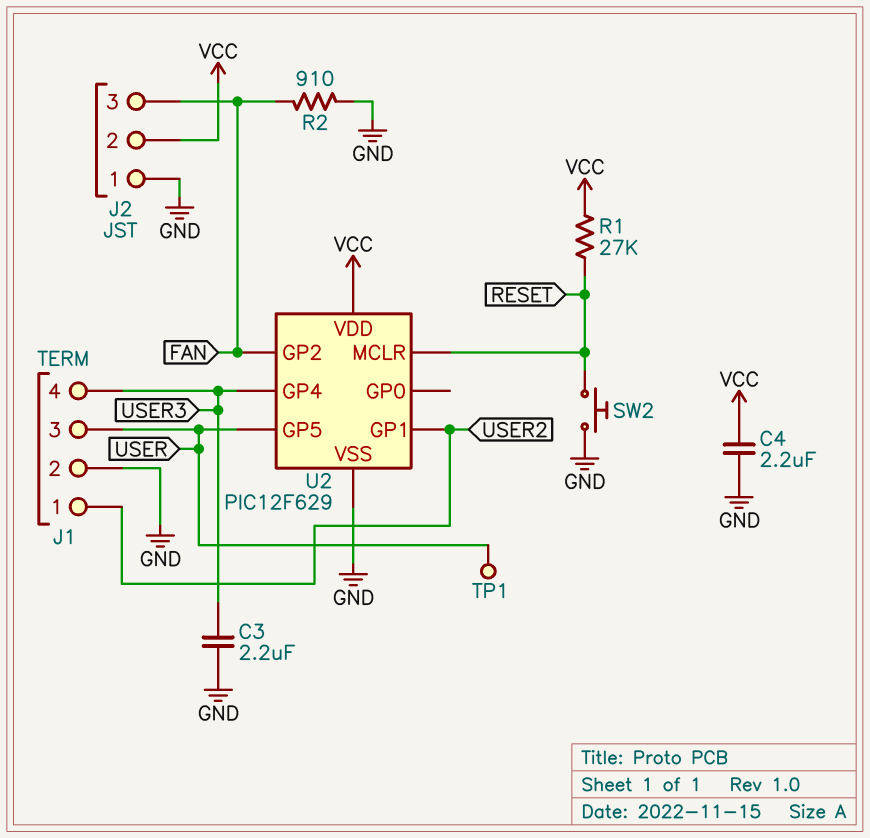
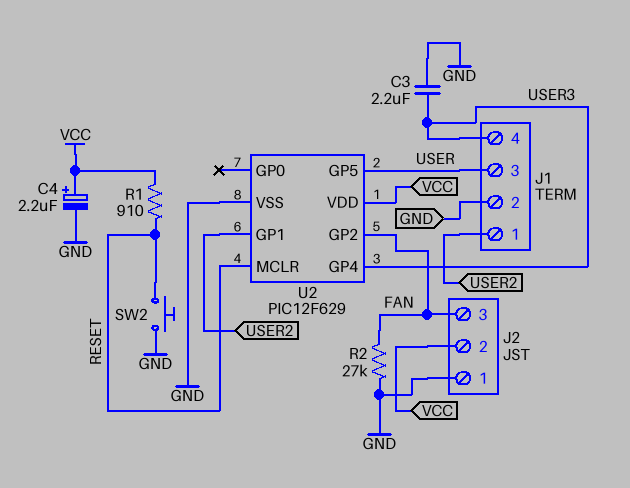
C4: 2.2uF (GND, VCC) -> 2.2uF (plus VCC, minus GND)
R1: 27k (RESET, VCC) -> 910 (RESET, VCC)
R2: 910 (FAN, GND) -> 27k (FAN, GND)
TP1: test point (USER) -> none

